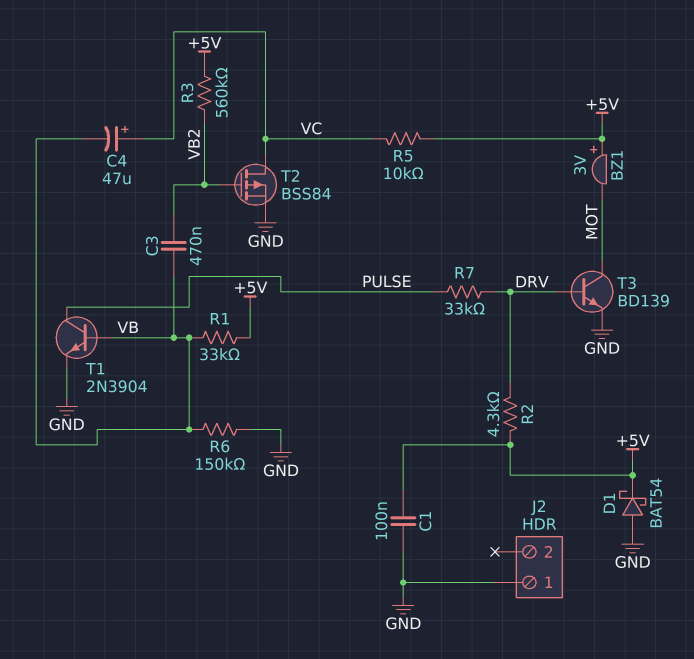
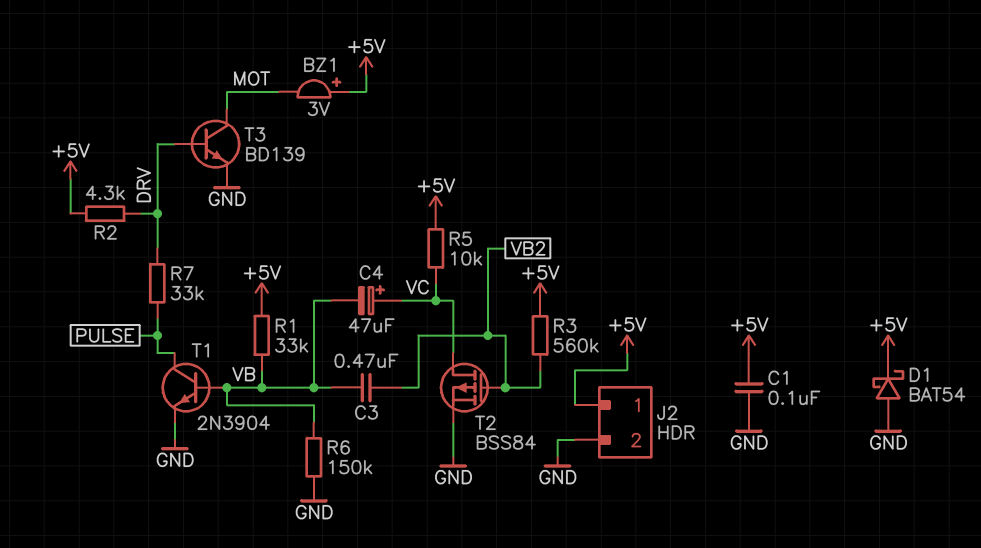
J2 pin 1: GND -> +5V
J2 pin 2: none -> GND

